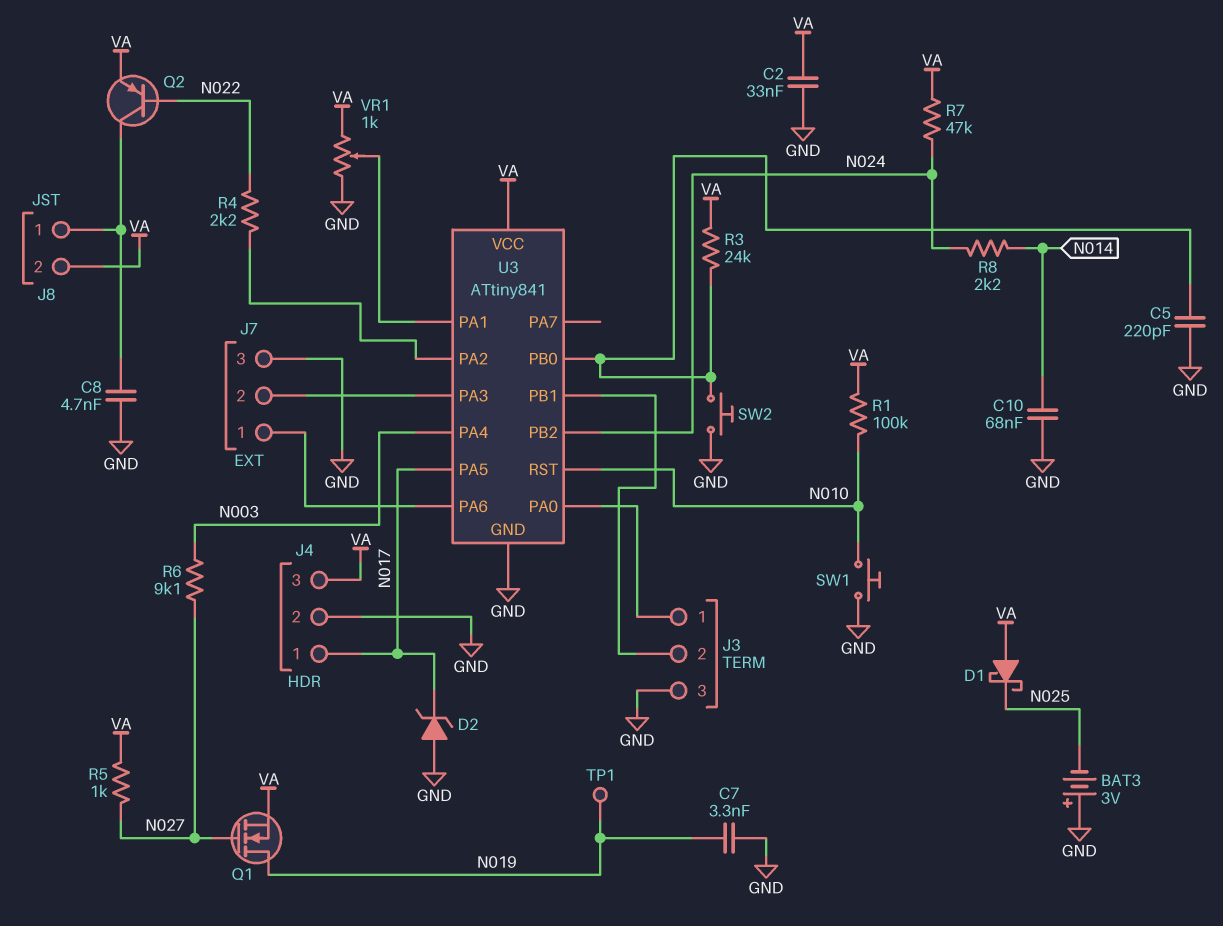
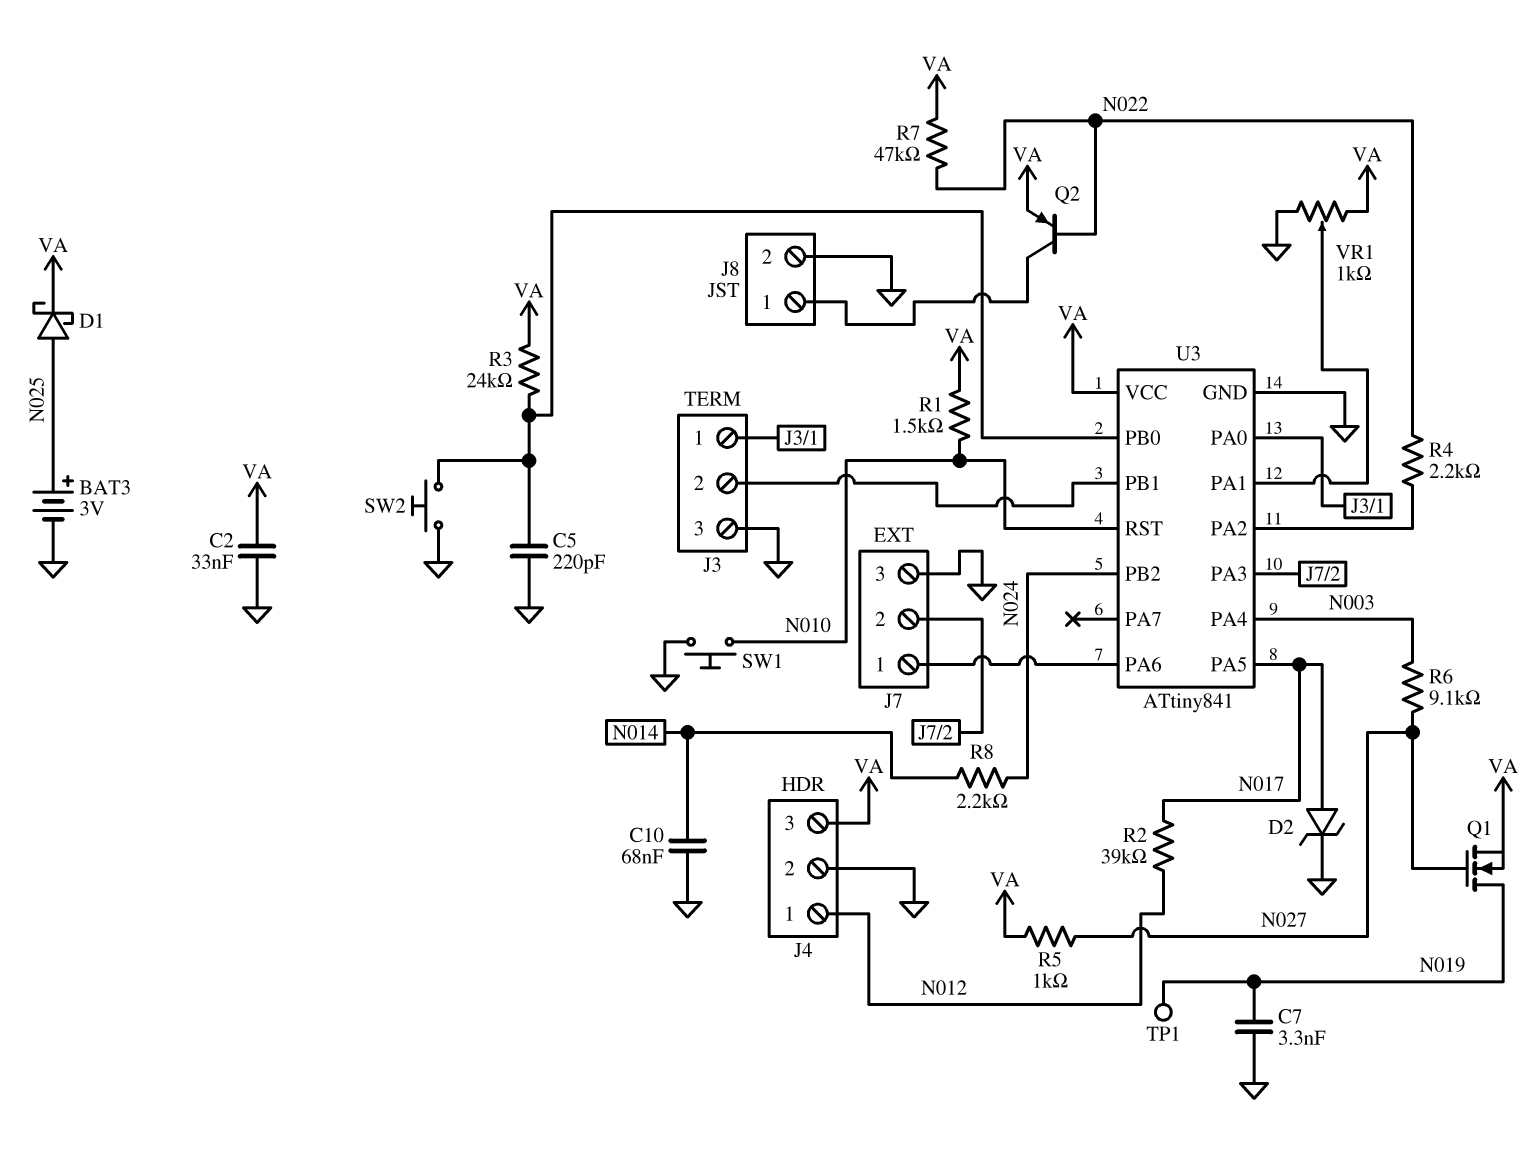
BAT3: 3V (plus GND, minus N025) -> 3V (plus N025, minus GND)
C8: 4.7nF (GND, J8/1) -> none
D1: schottky (A VA, K N025) -> schottky (A N025, K VA)
D2: zener (A GND, K N017) -> zener (A N017, K GND)
J4 pin 1: N017 -> N012
J8 pin 2: VA -> GND
R1: 100k (N010, VA) -> 1.5k (N010, VA)
R2: none -> 39k (N012, N017)
R7: 47k (N024, VA) -> 47k (N022, VA)

